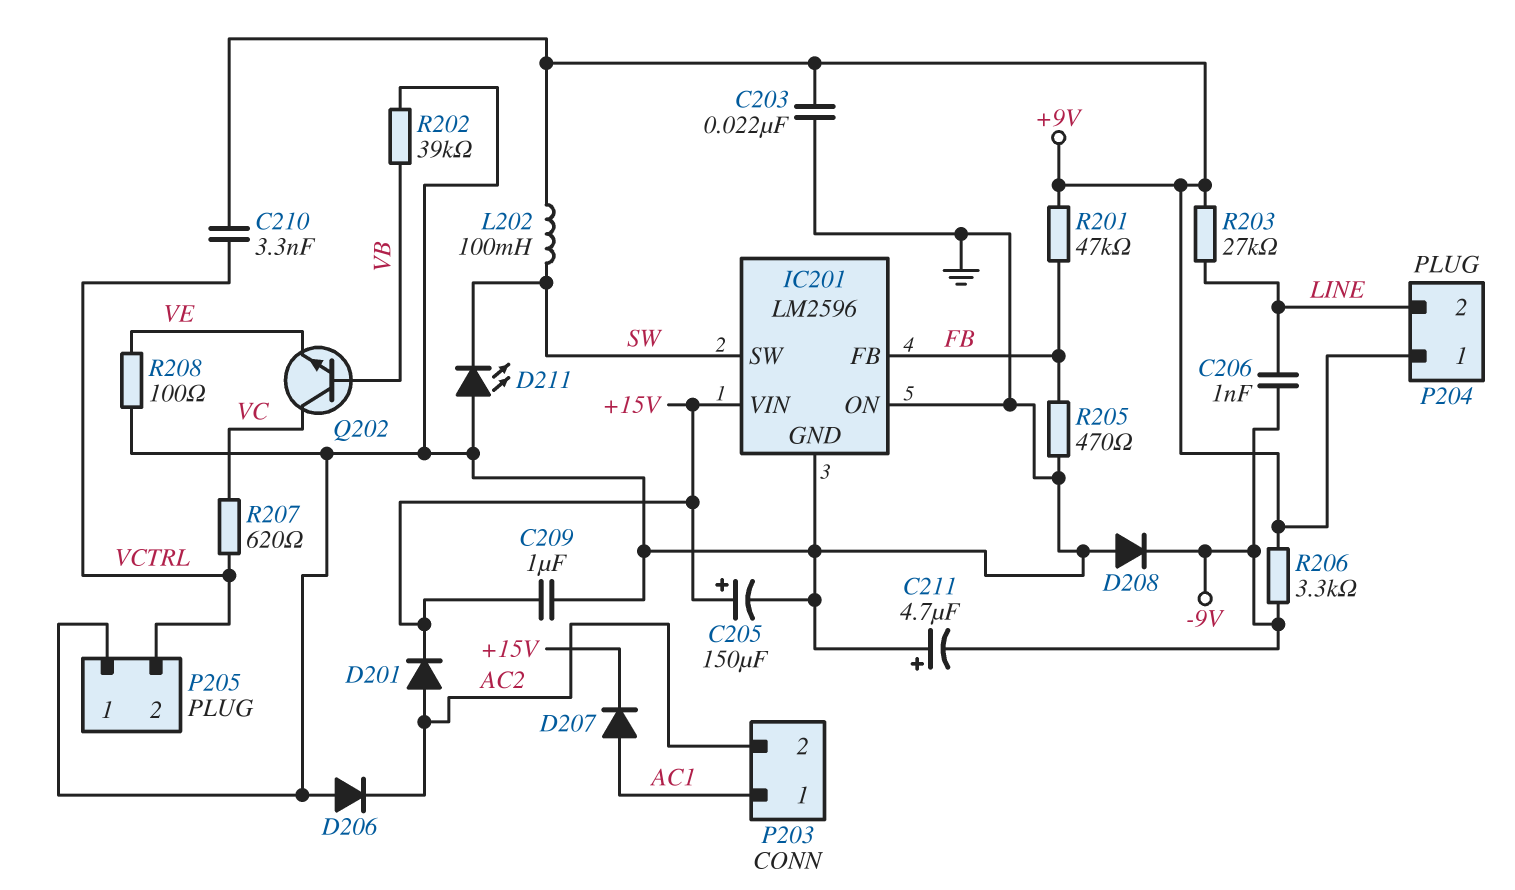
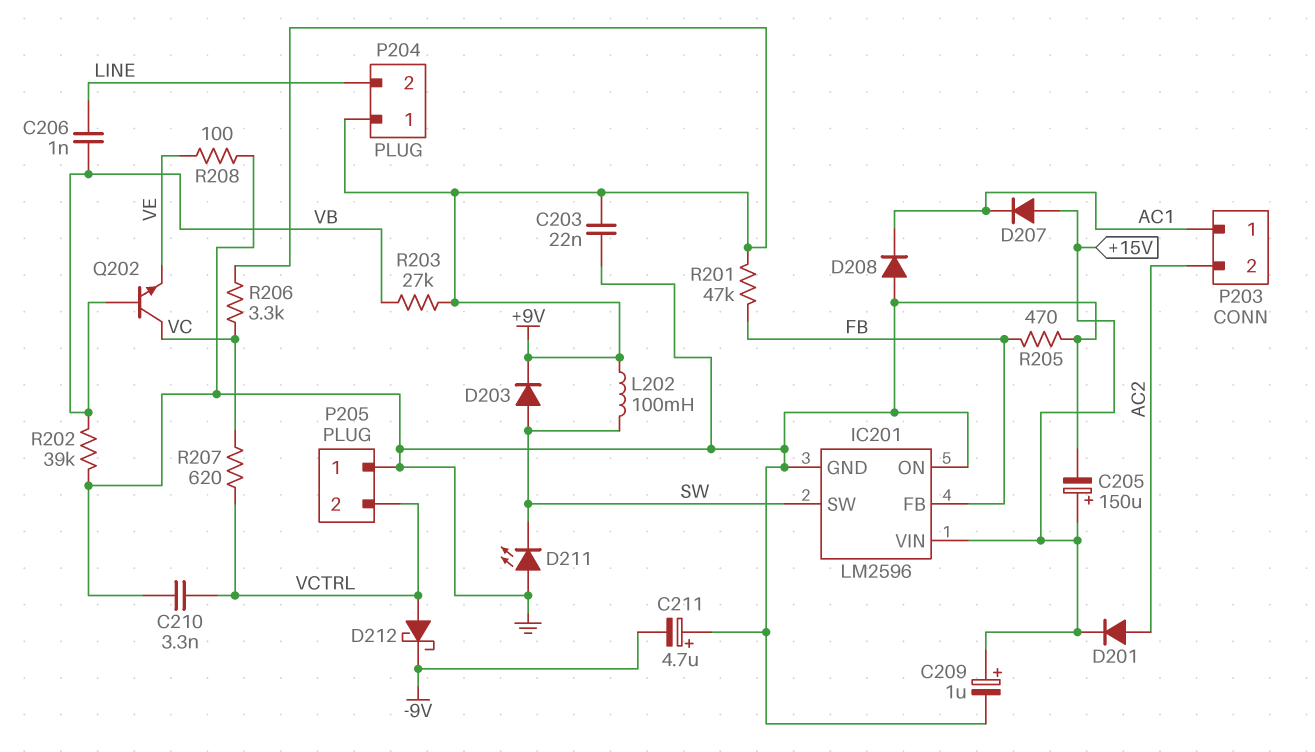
C206: 1nF (-9V, LINE) -> 1nF (LINE, VB)
C209: 1uF (+15V, GND) -> 1uF (plus +15V, minus GND)
C210: 3.3nF (+9V, VCTRL) -> 3.3nF (GND, VCTRL)
D203: none -> diode (A SW, K +9V)
D206: diode (A GND, K AC2) -> none
D207: diode (A AC1, K +15V) -> diode (A +15V, K AC1)
D208: diode (A GND, K -9V) -> diode (A GND, K AC1)
D212: none -> schottky (A VCTRL, K -9V)
R203: 27k (+9V, LINE) -> 27k (+9V, VB)
R206: 3.3k (+9V, -9V) -> 3.3k (+9V, VC)

